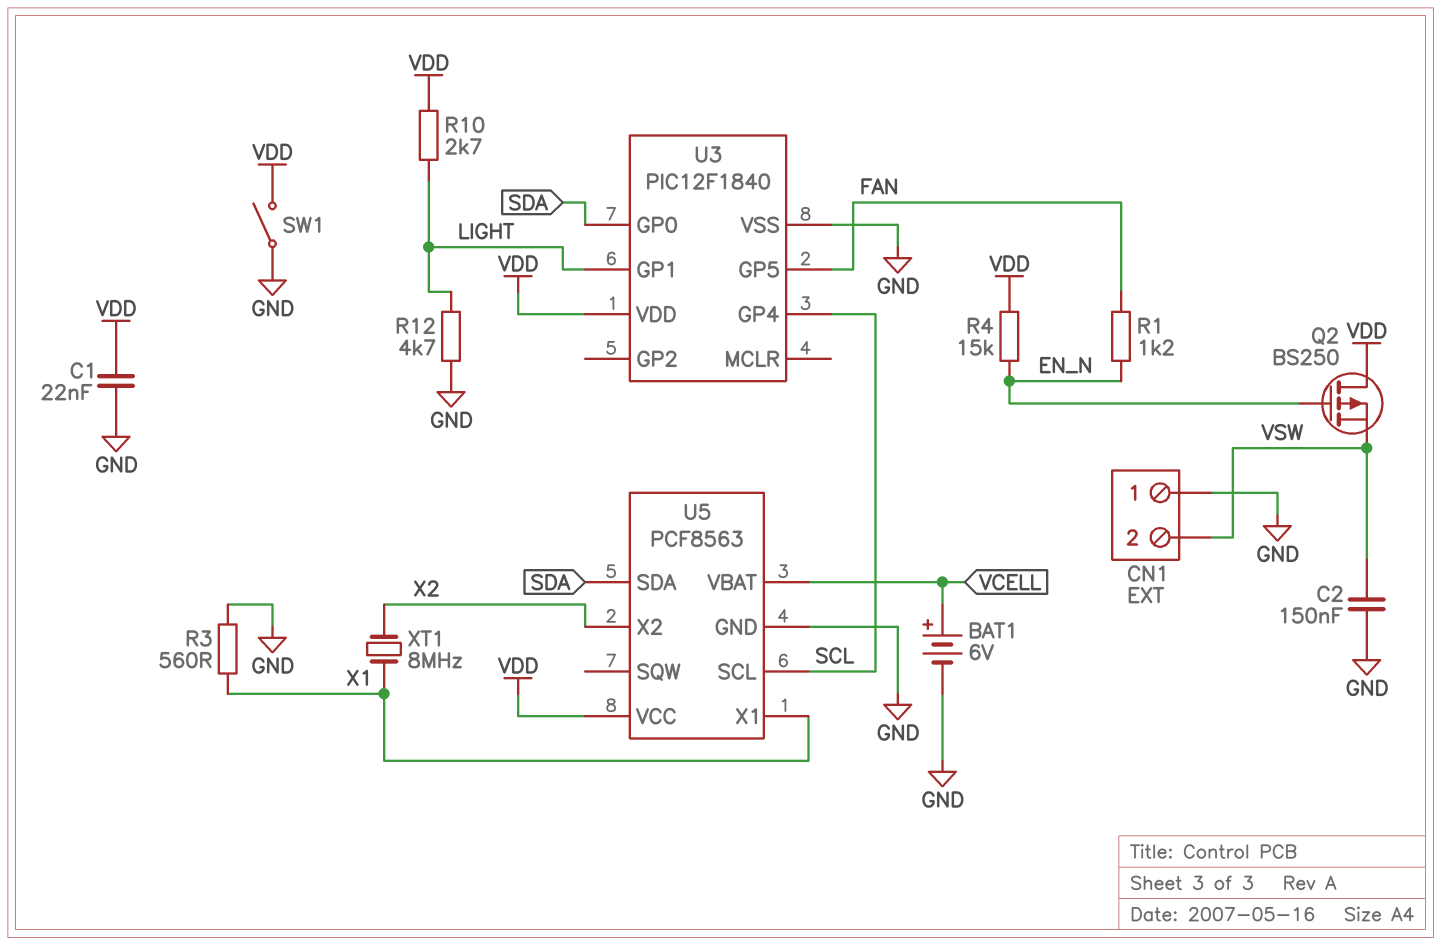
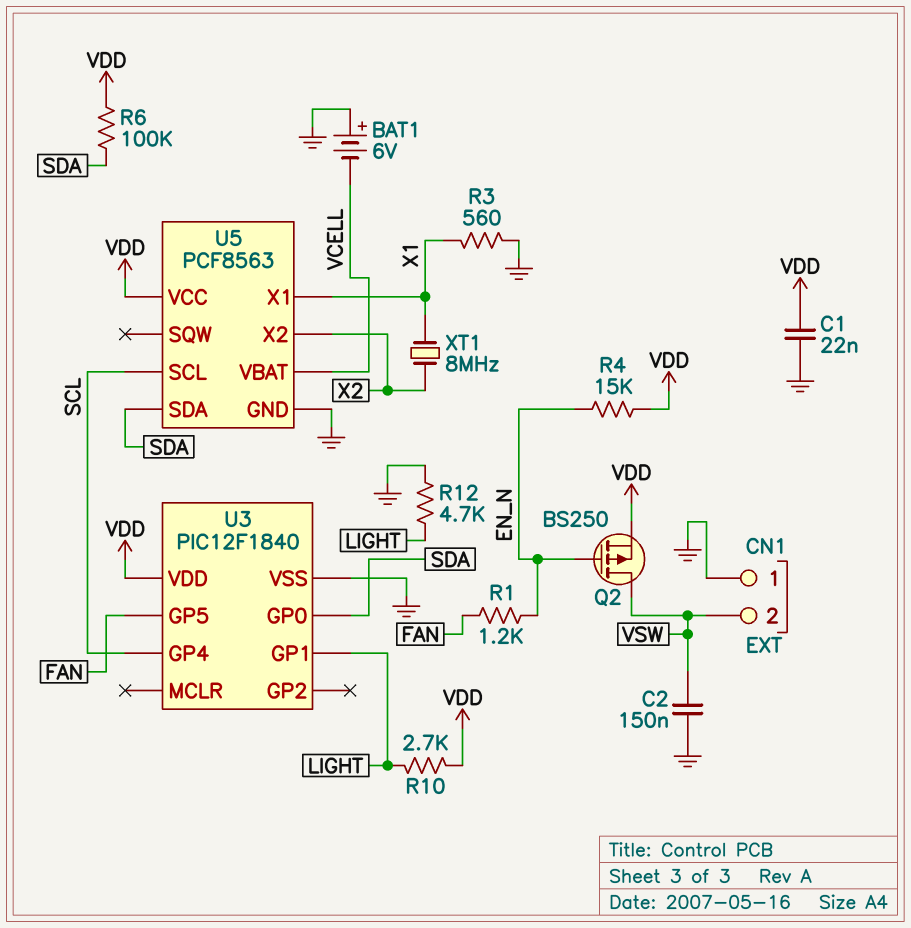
BAT1: 6V (plus VCELL, minus GND) -> 6V (plus GND, minus VCELL)
Q2: PMOS BS250 (G EN_N, D VDD, S VSW) -> PMOS BS250 (G EN_N, D VSW, S VDD)
R6: none -> 100k (SDA, VDD)
SW1: switch (GND, VDD) -> none

